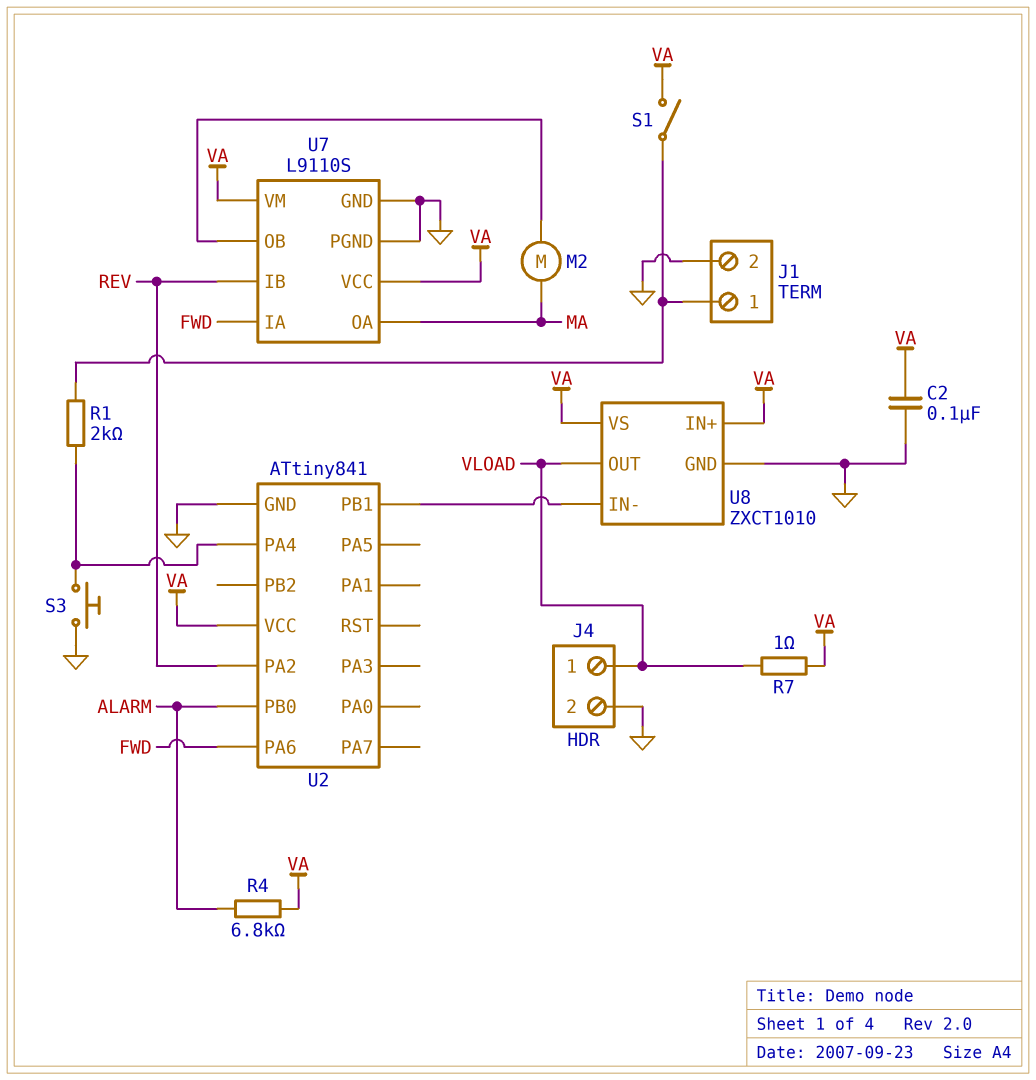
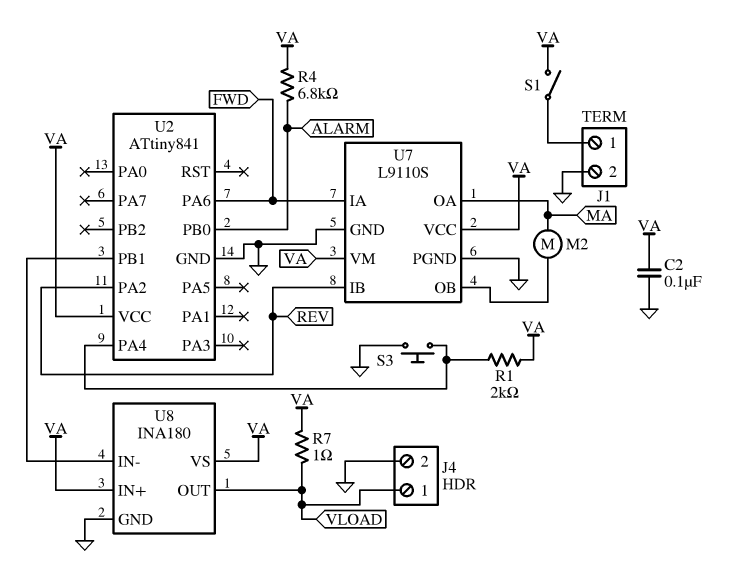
R1: 2k (J1/1, U2/PA4) -> 2k (U2/PA4, VA)
U8: ZXCT1010 -> INA180

